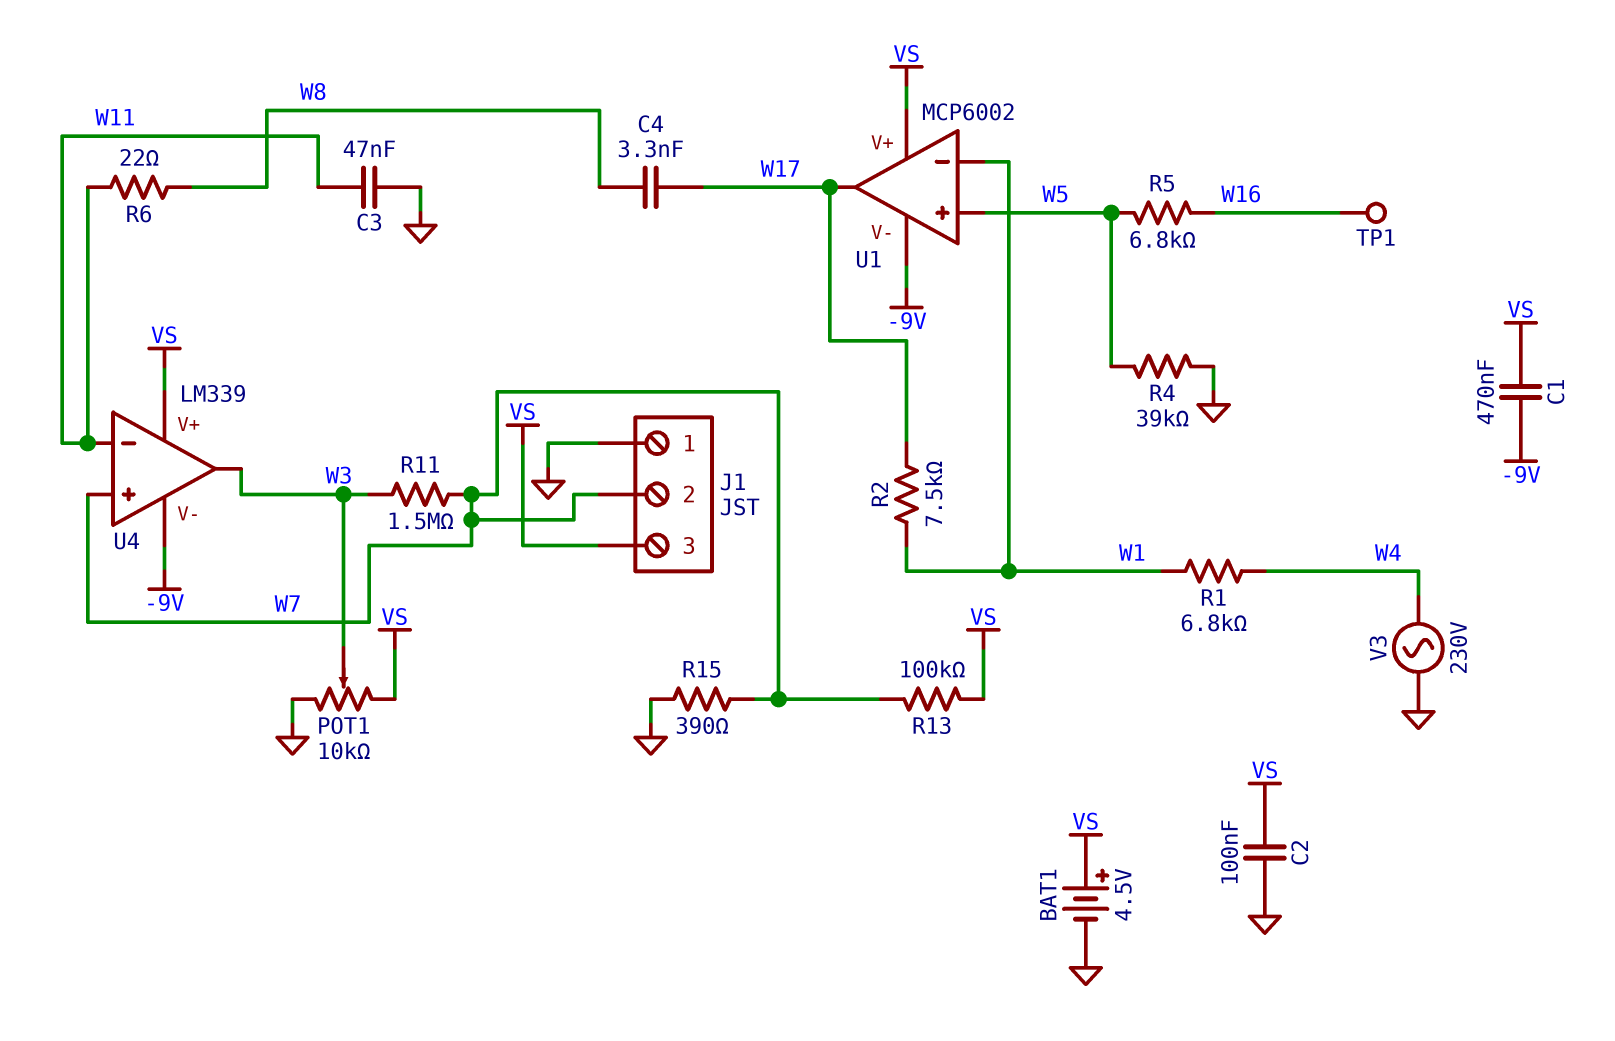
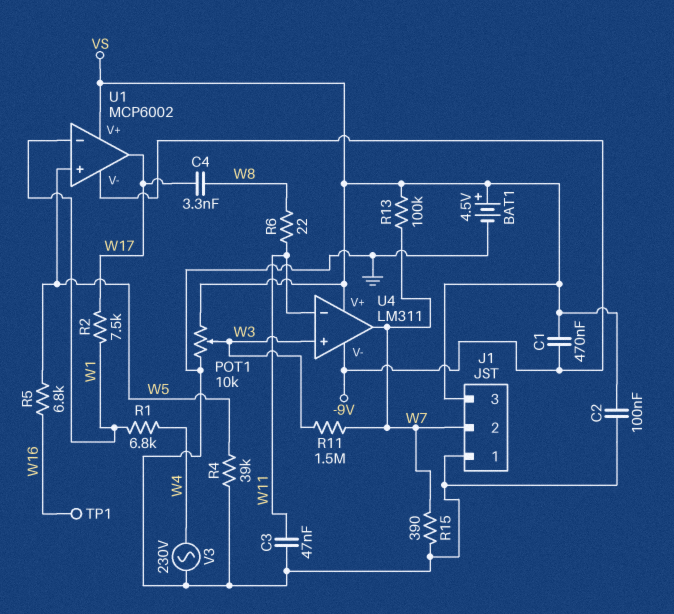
U4: LM339 -> LM311
U4 pin in+: W7 -> W3
U4 pin out: W3 -> W7

